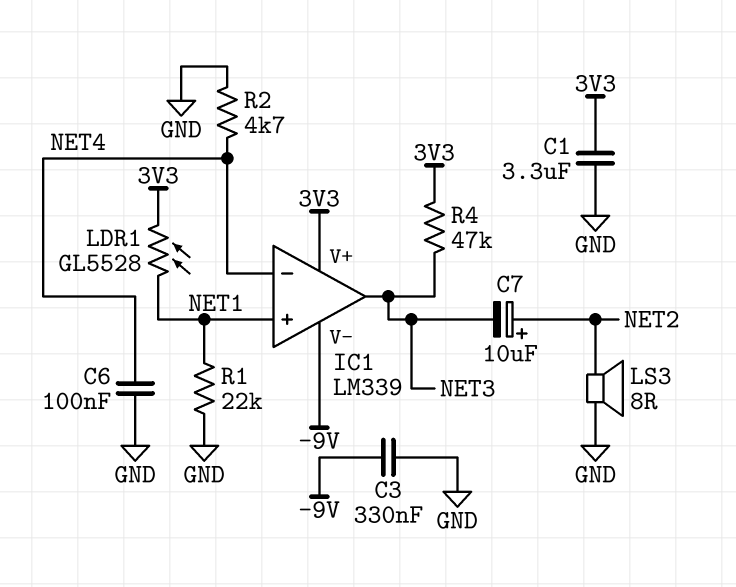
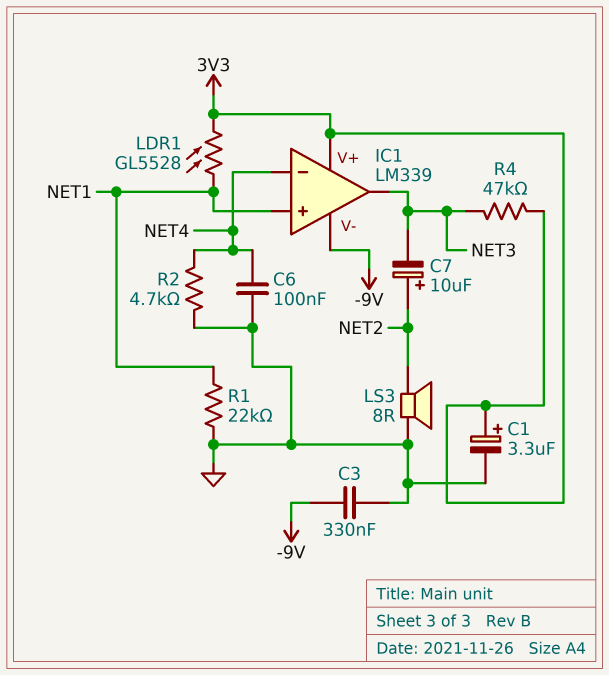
C1: 3.3uF (3V3, GND) -> 3.3uF (plus 3V3, minus GND)

